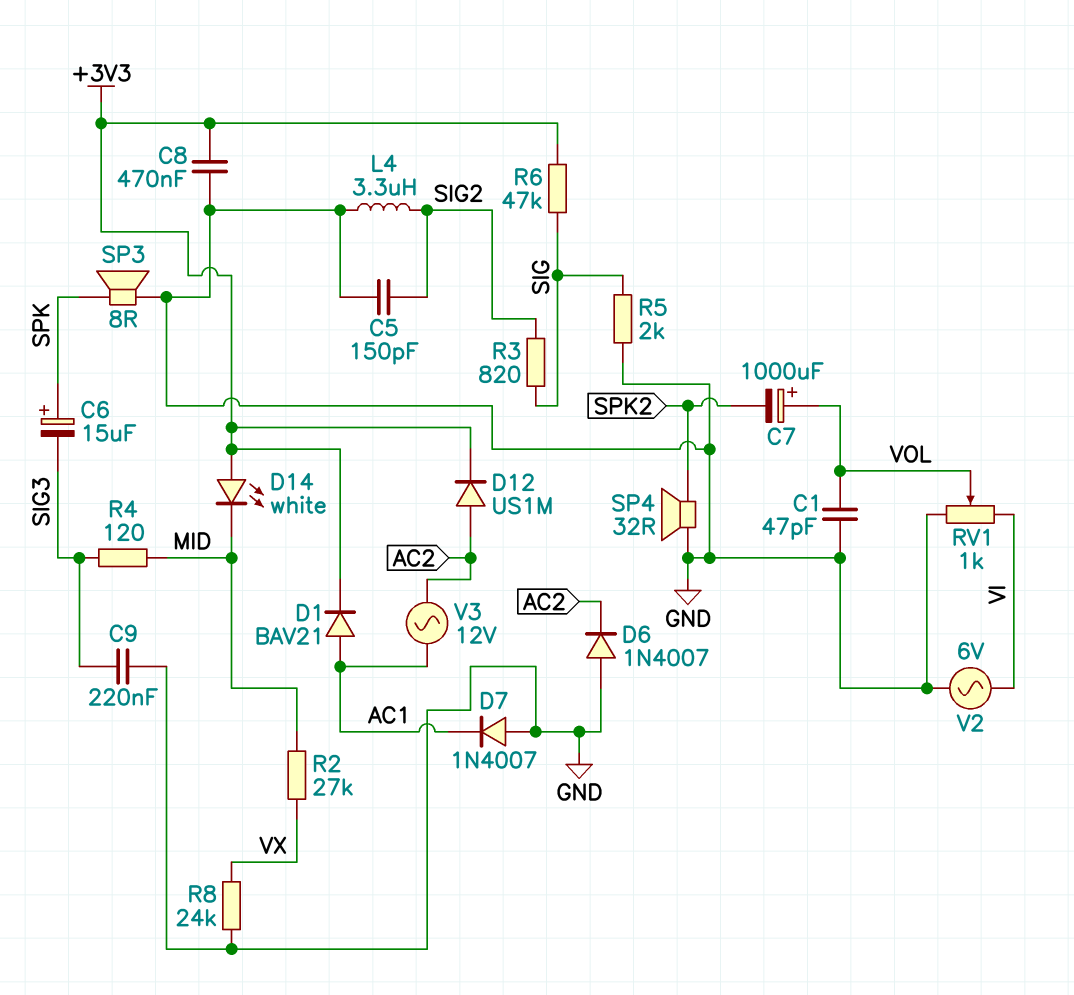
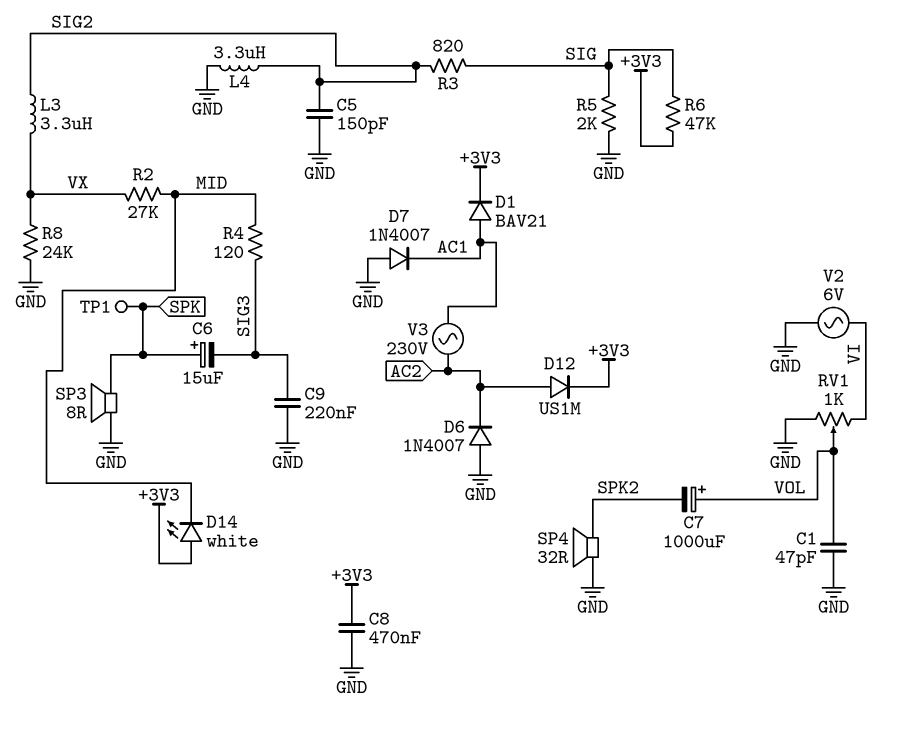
L3: none -> 3.3uH (SIG2, VX)
TP1: none -> test point (SPK)
V3: AC 12V (AC1, AC2) -> AC 230V (AC1, AC2)

